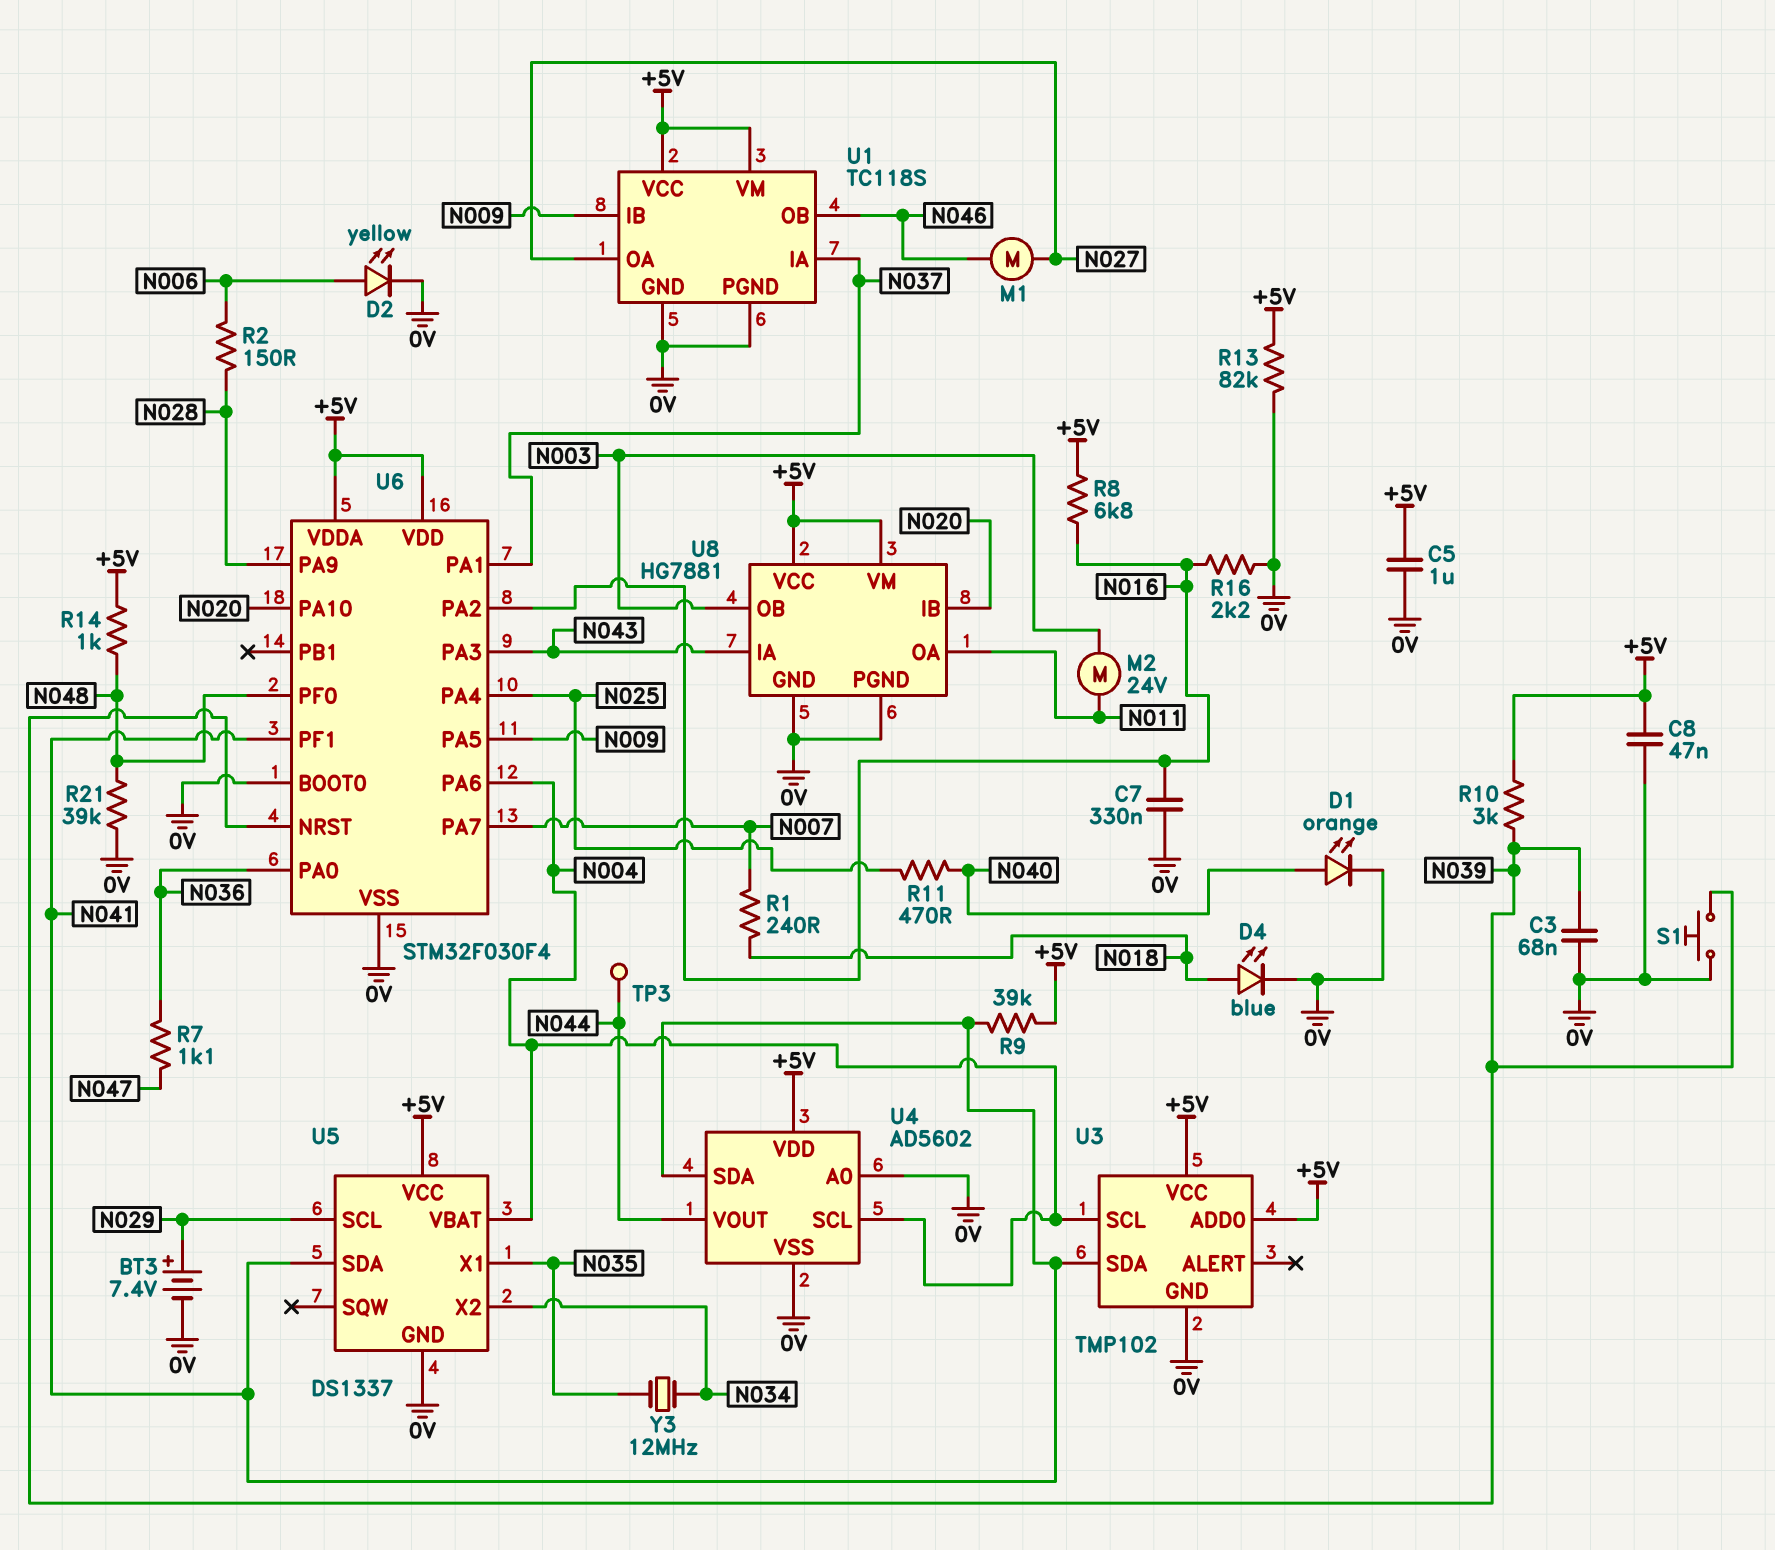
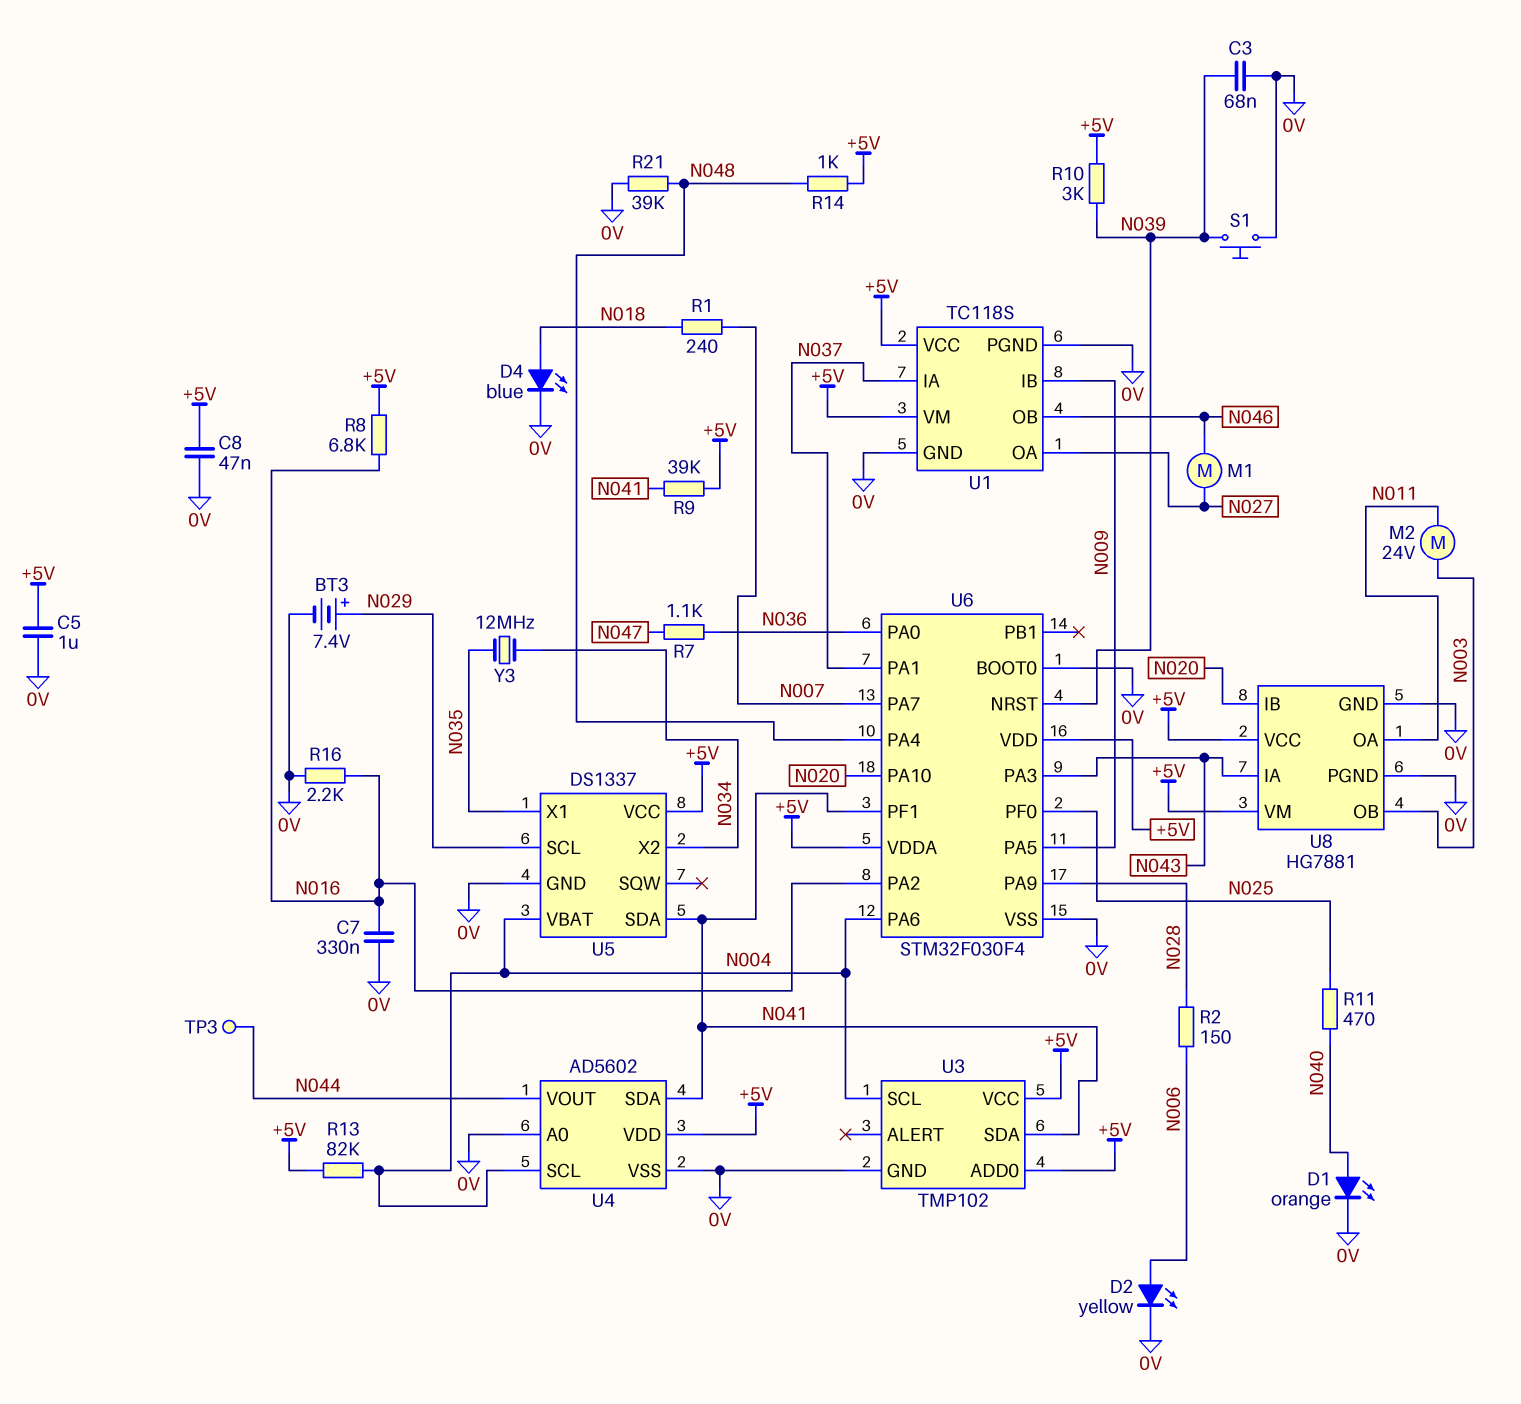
R13: 82k (+5V, 0V) -> 82k (+5V, N004)
U6 pin PA4: N025 -> N048
U6 pin PF0: N048 -> N025

